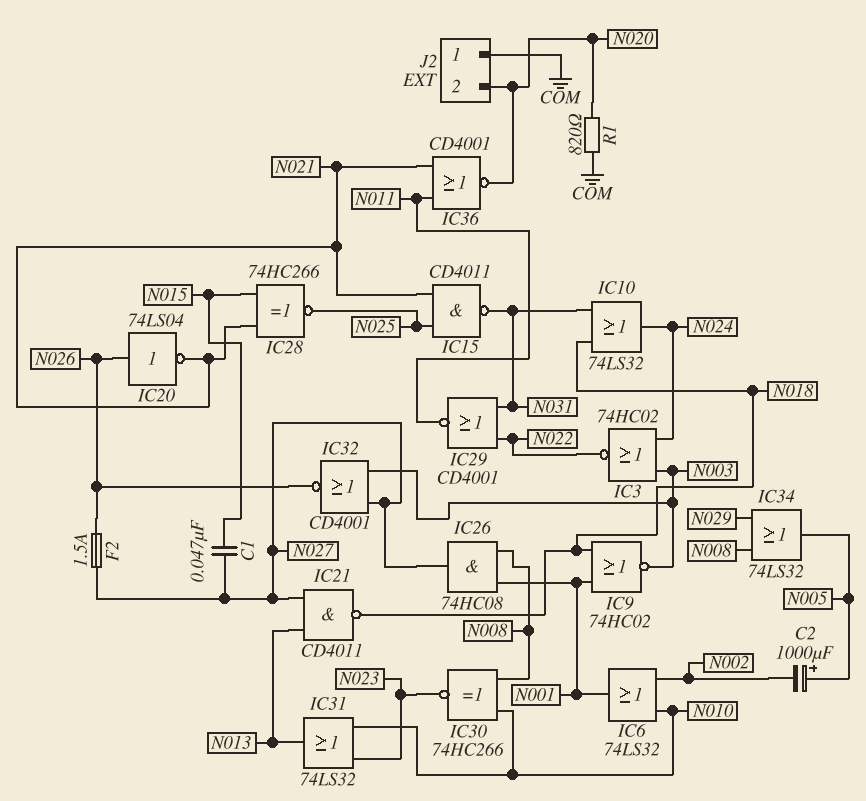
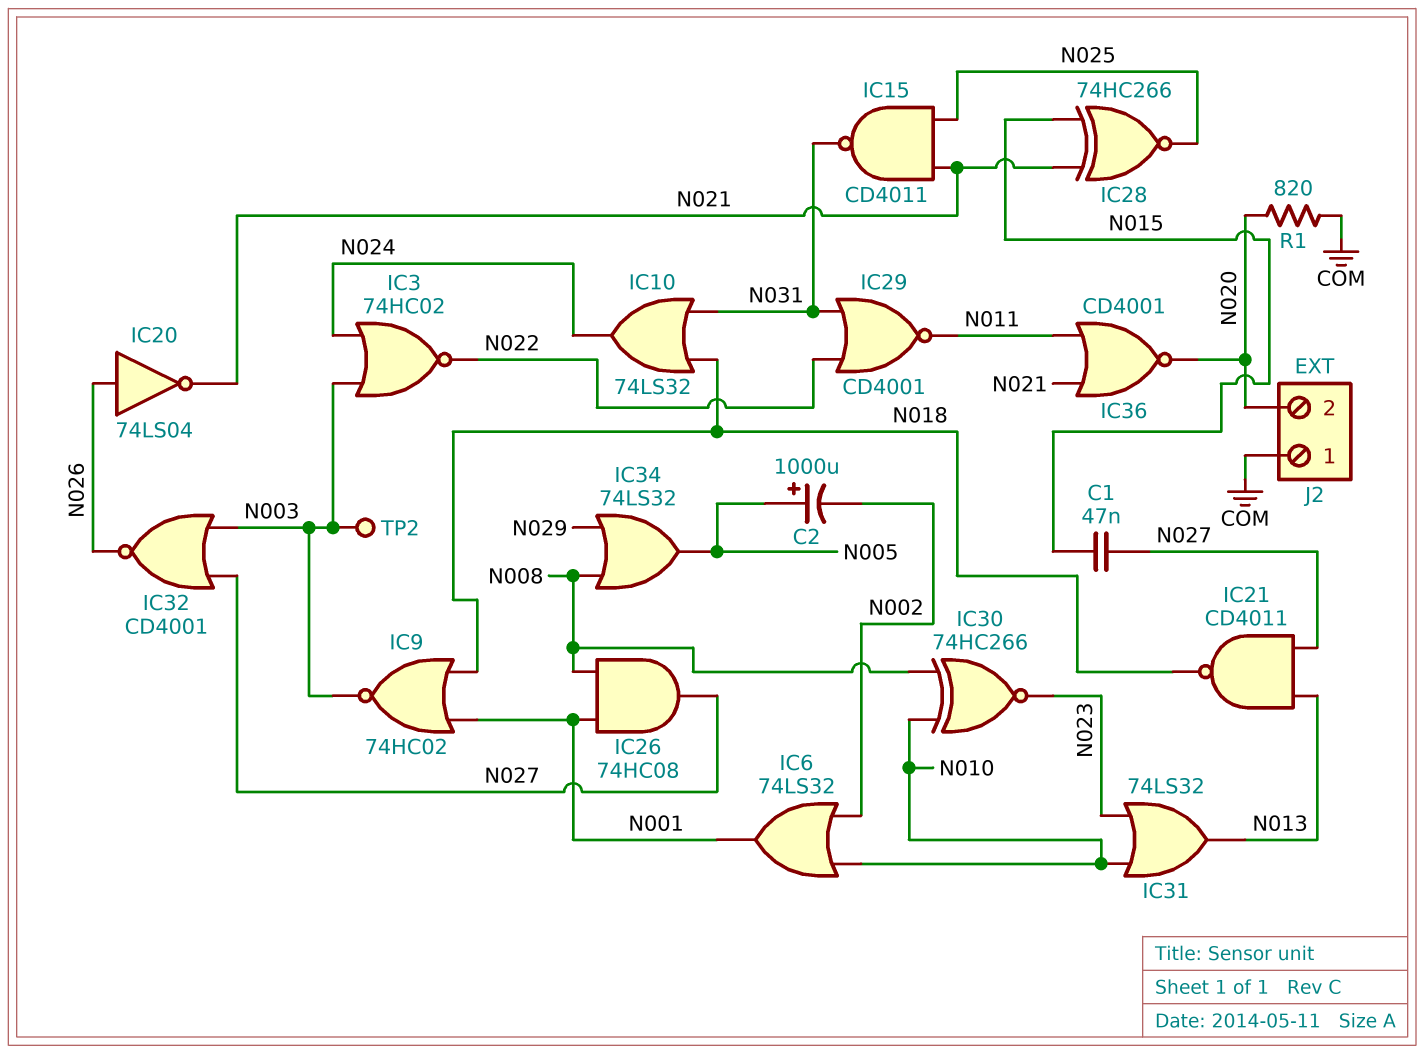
F2: 1.5A (N026, N027) -> none
TP2: none -> test point (N003)

